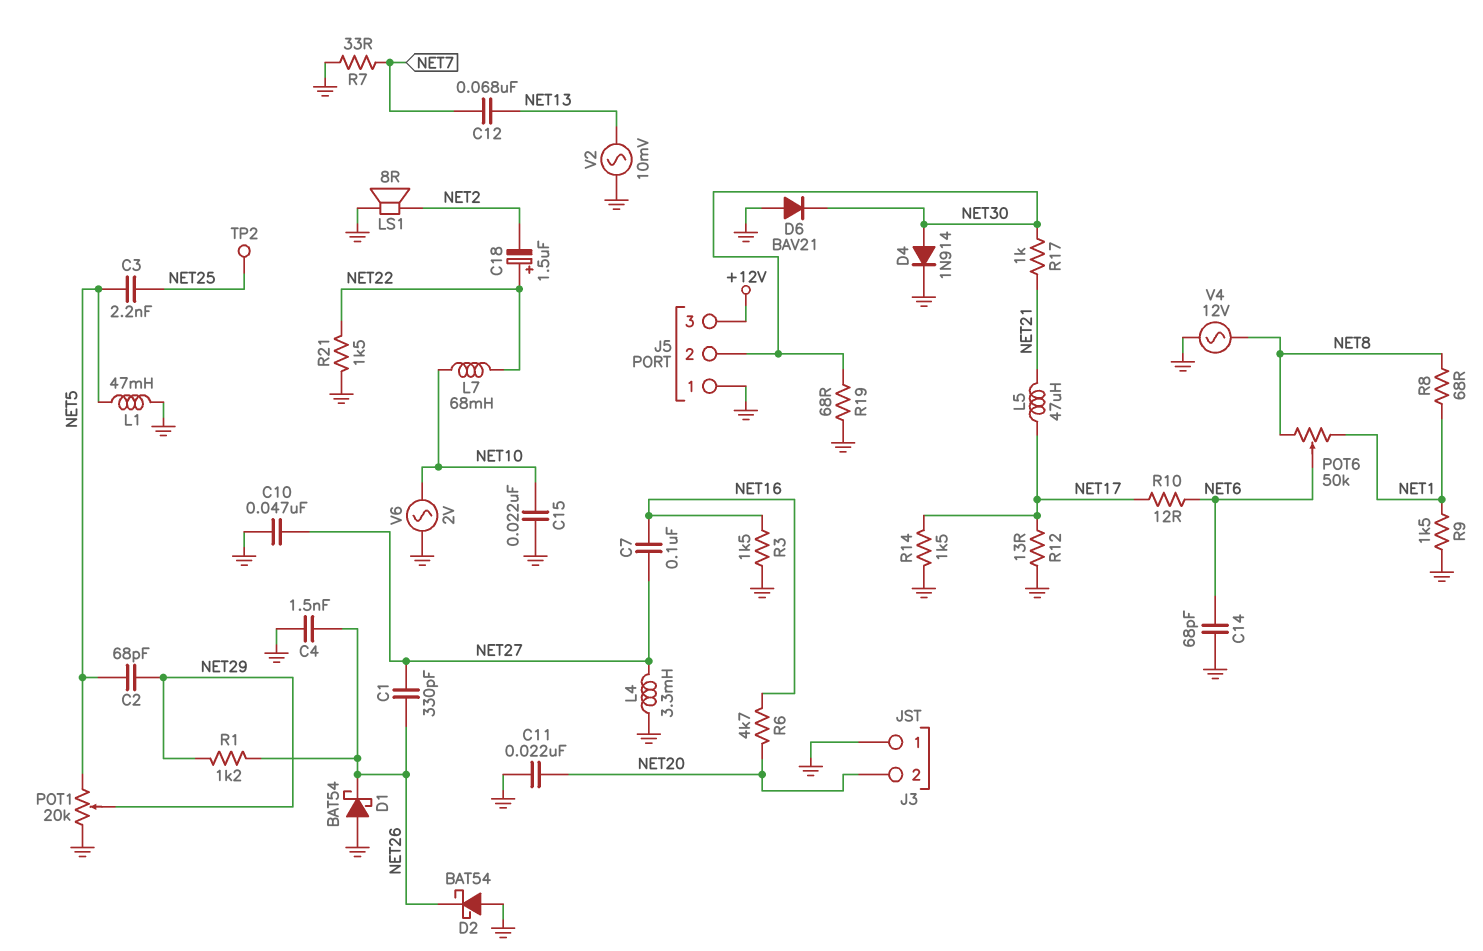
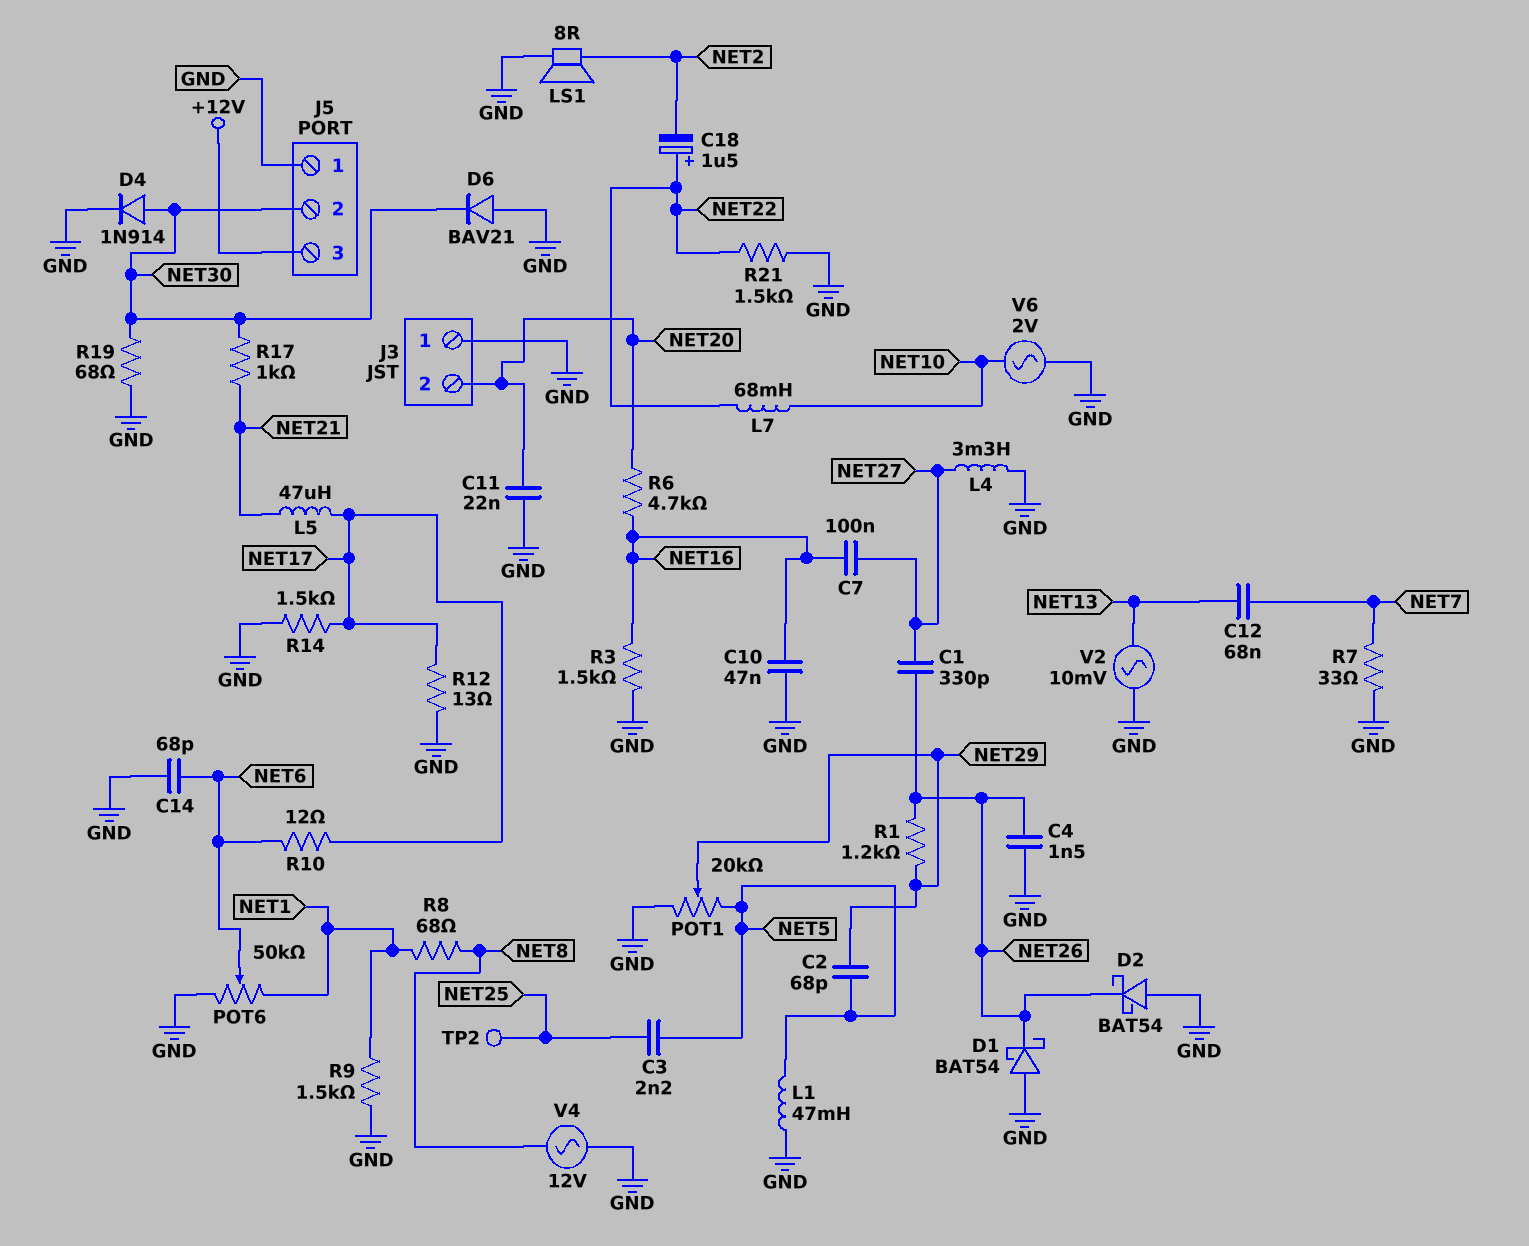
C10: 47nF (GND, NET27) -> 47nF (GND, NET16)
C15: 22nF (GND, NET10) -> none
POT6: 50k (NET1, NET8, wiper NET6) -> 50k (GND, NET1, wiper NET6)

